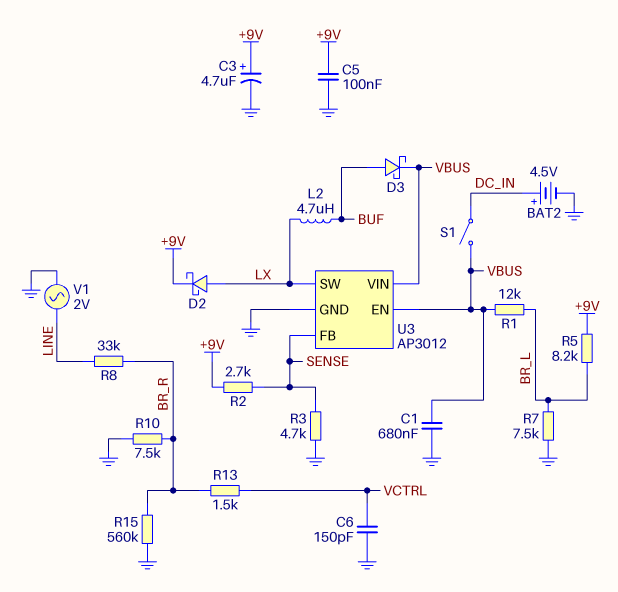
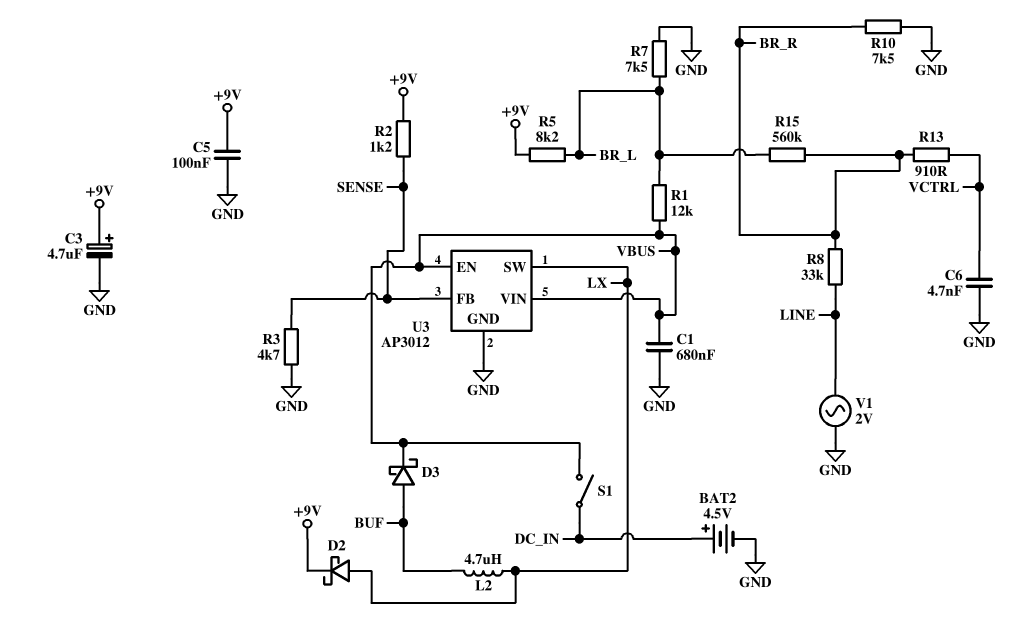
C6: 150pF (GND, VCTRL) -> 4.7nF (GND, VCTRL)
R2: 2.7k (+9V, SENSE) -> 1.2k (+9V, SENSE)
R13: 1.5k (BR_R, VCTRL) -> 910 (BR_R, VCTRL)
R15: 560k (BR_R, GND) -> 560k (BR_L, BR_R)

